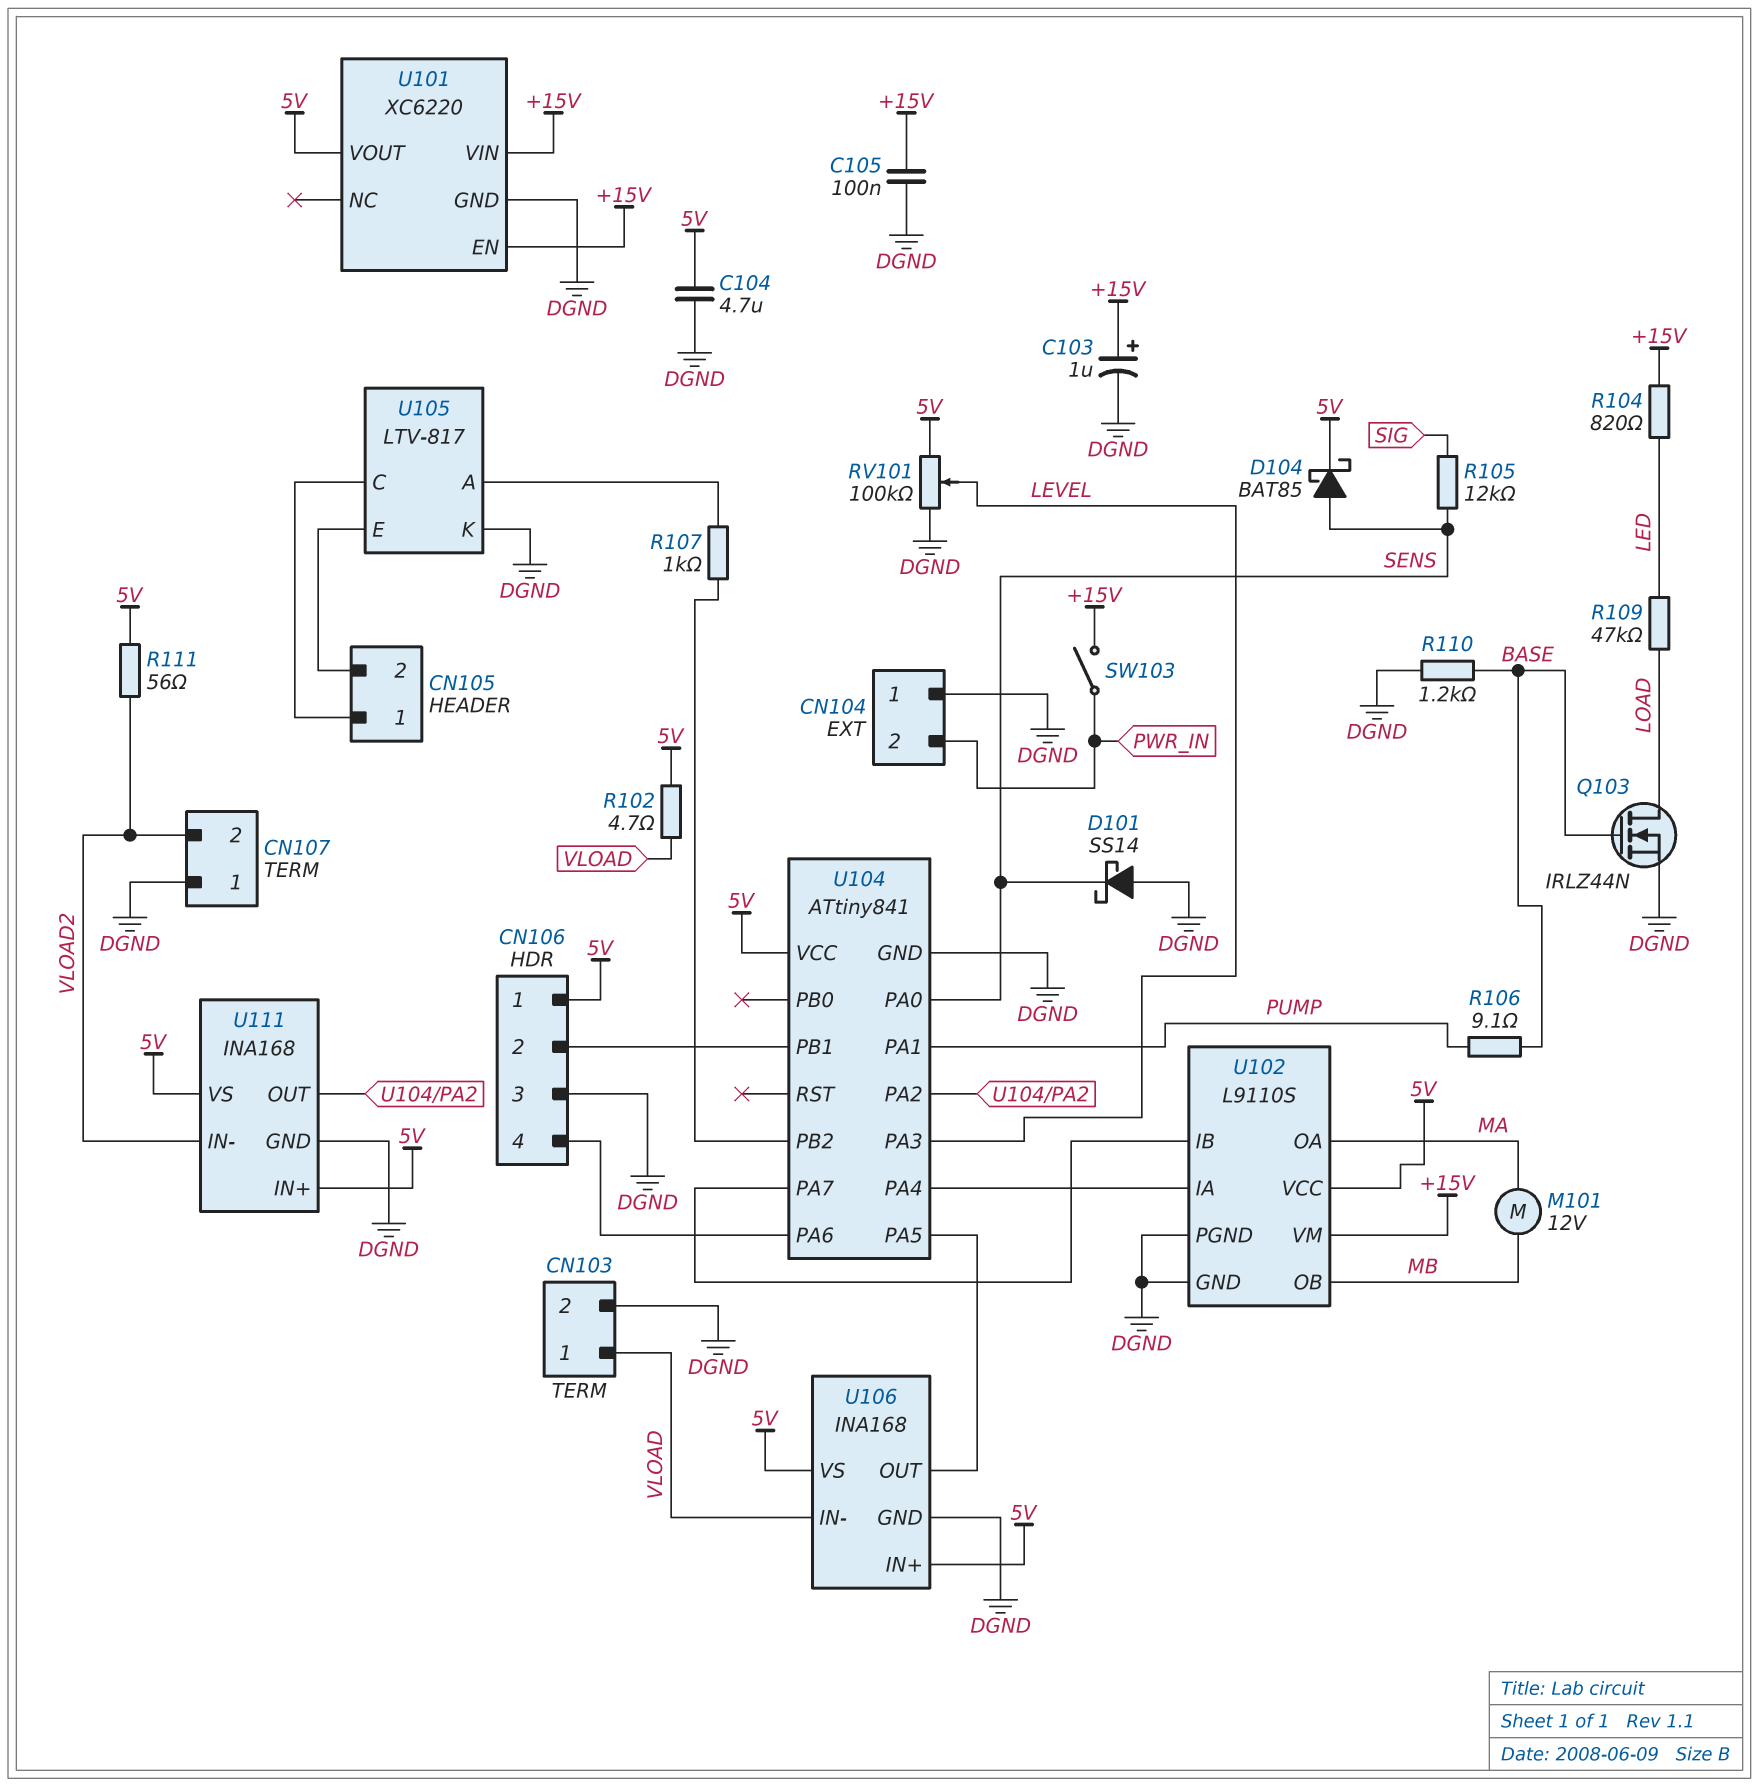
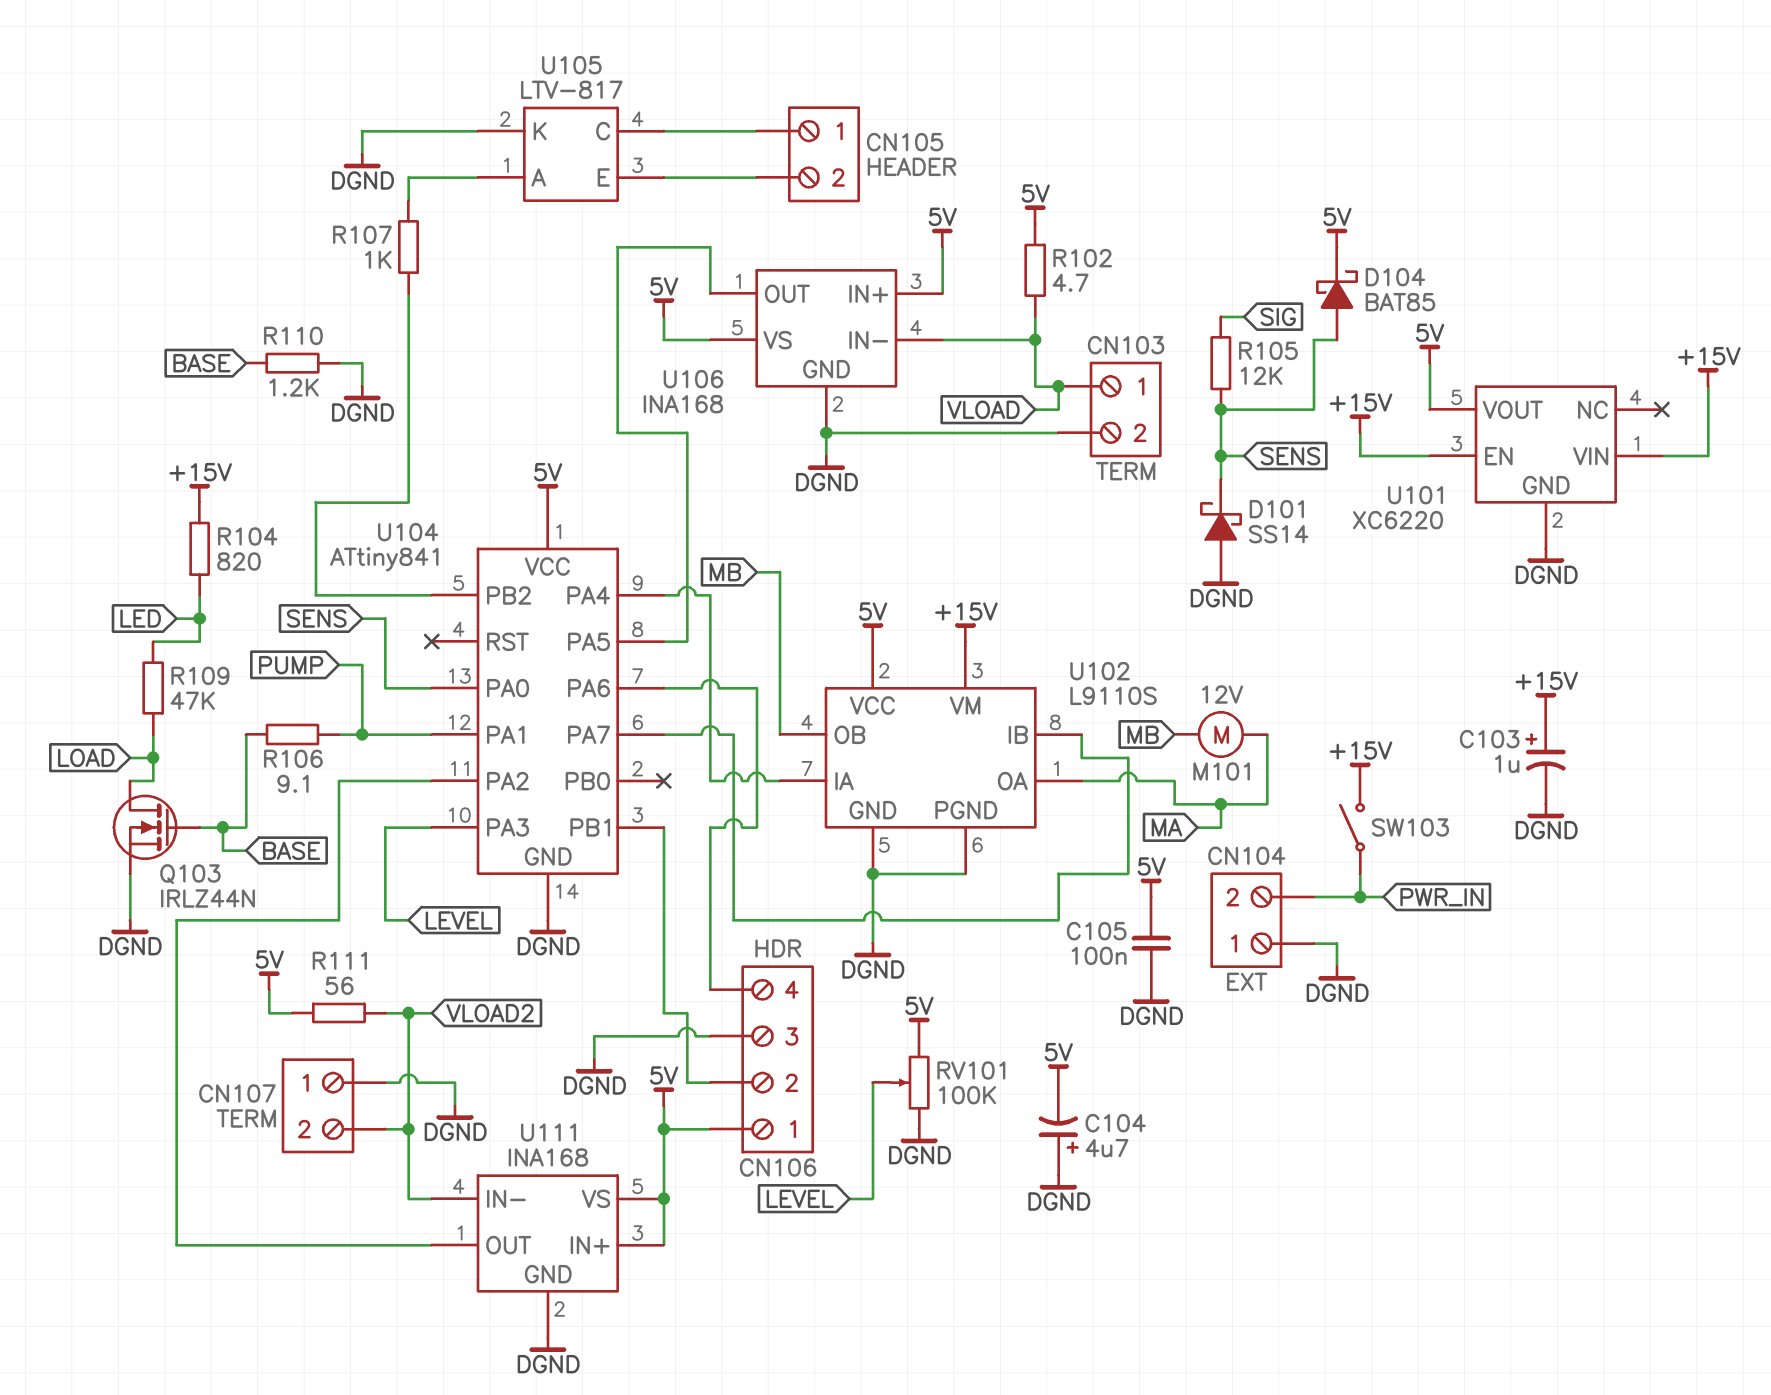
C104: 4.7uF (5V, DGND) -> 4.7uF (plus DGND, minus 5V)
C105: 100nF (+15V, DGND) -> 100nF (5V, DGND)

